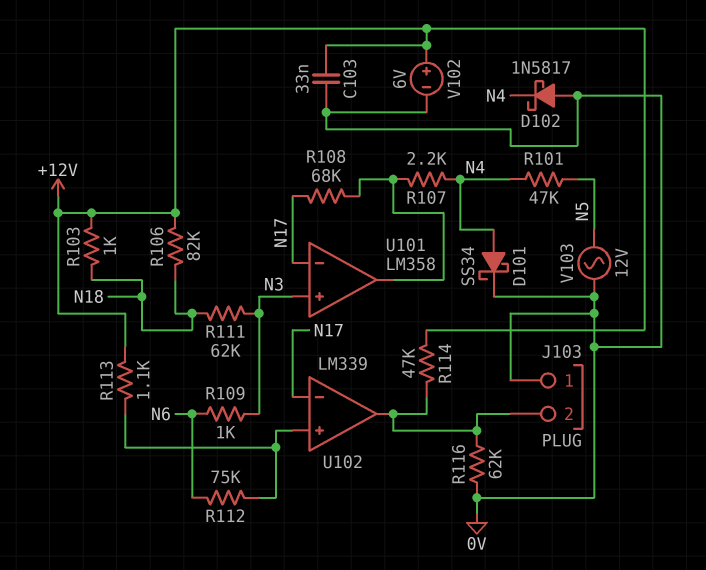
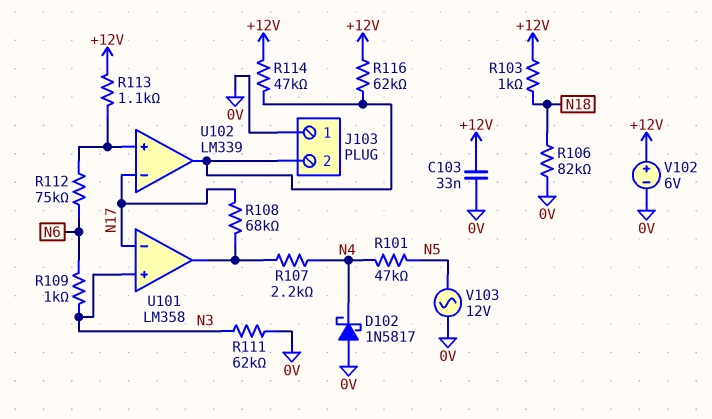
D101: schottky SS34 (A N4, K 0V) -> none
R106: 82k (+12V, N18) -> 82k (0V, N18)
R111: 62k (N3, N18) -> 62k (0V, N3)
R116: 62k (0V, J103/2) -> 62k (+12V, J103/2)

